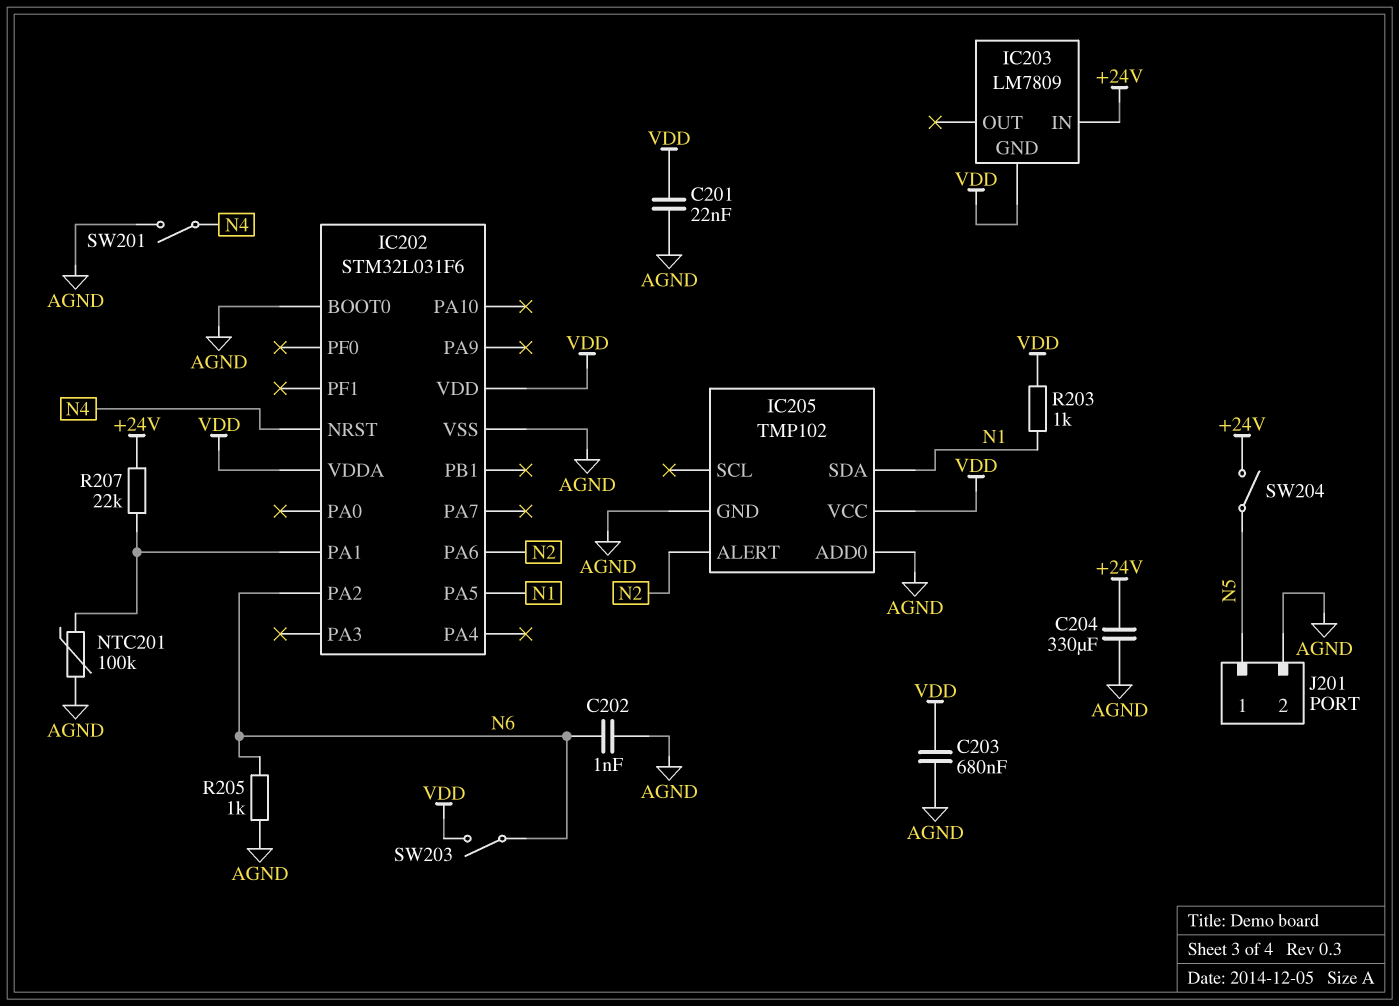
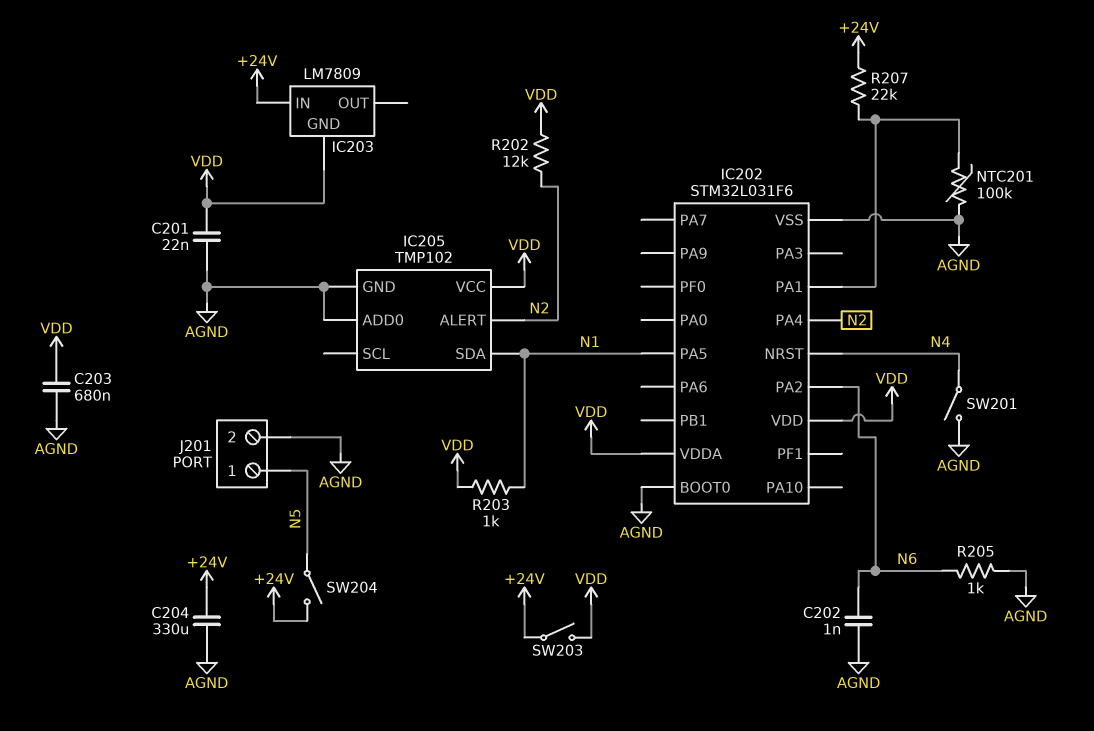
IC202 pin PA4: none -> N2
IC202 pin PA6: N2 -> none
R202: none -> 12k (N2, VDD)
SW203: switch (N6, VDD) -> switch (+24V, VDD)

